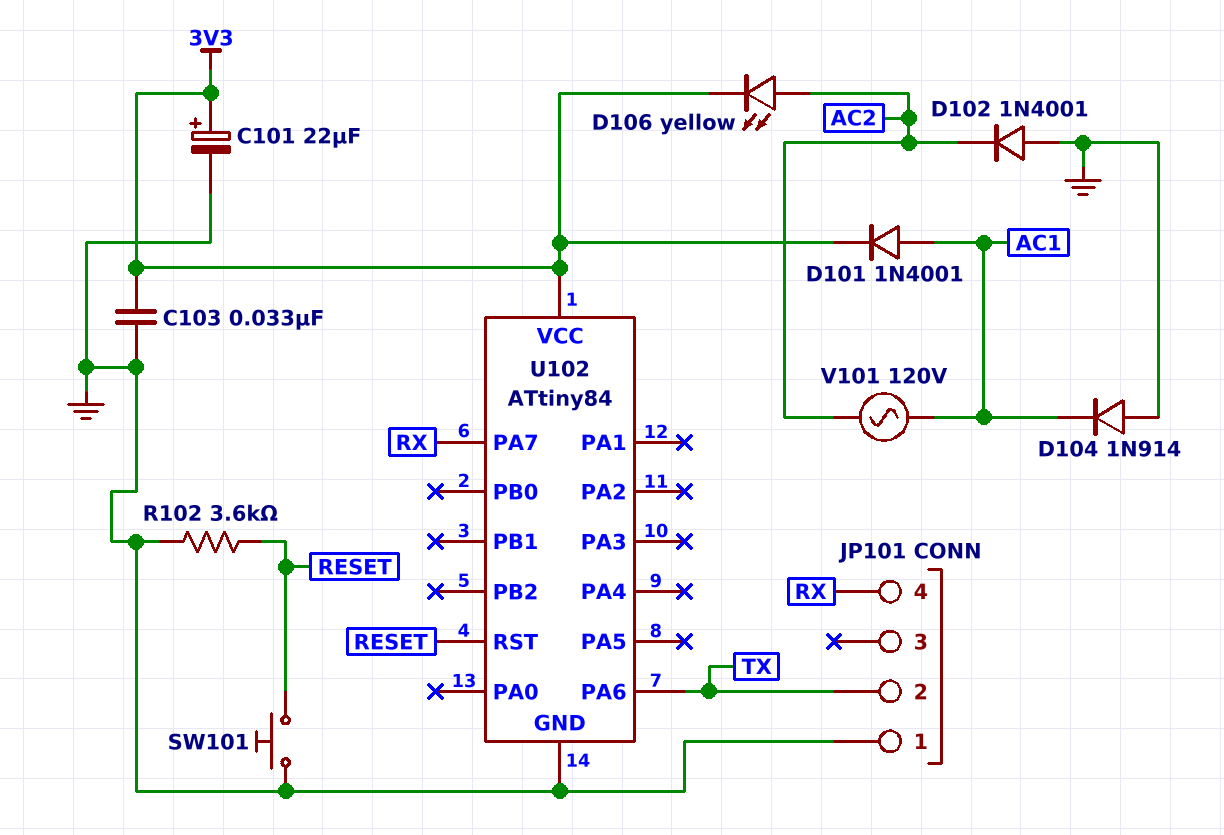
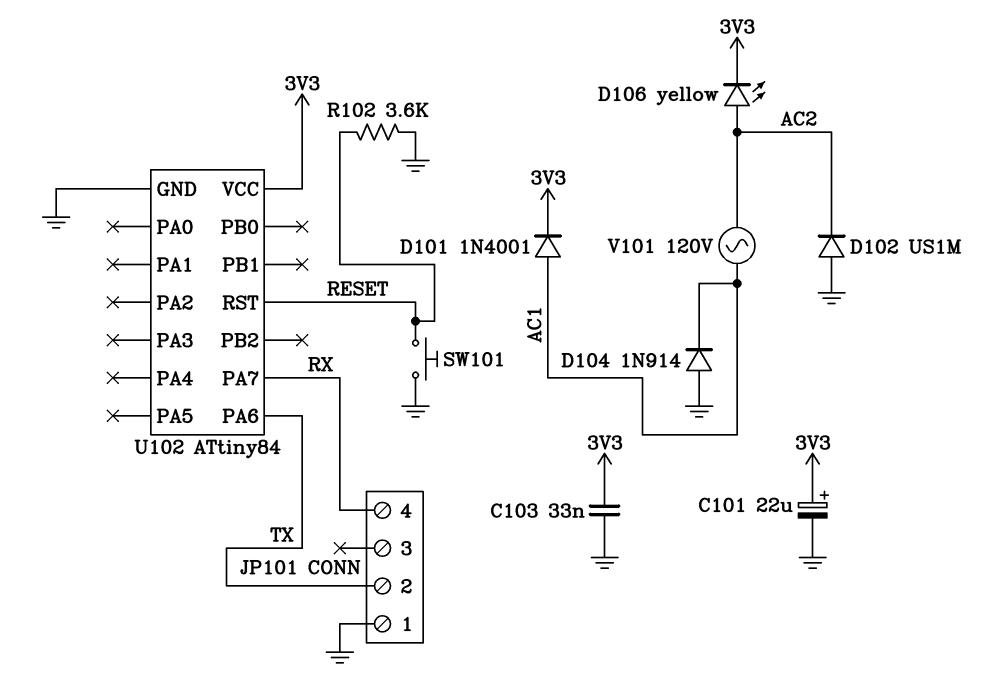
D102: diode 1N4001 (A GND, K AC2) -> diode US1M (A GND, K AC2)

